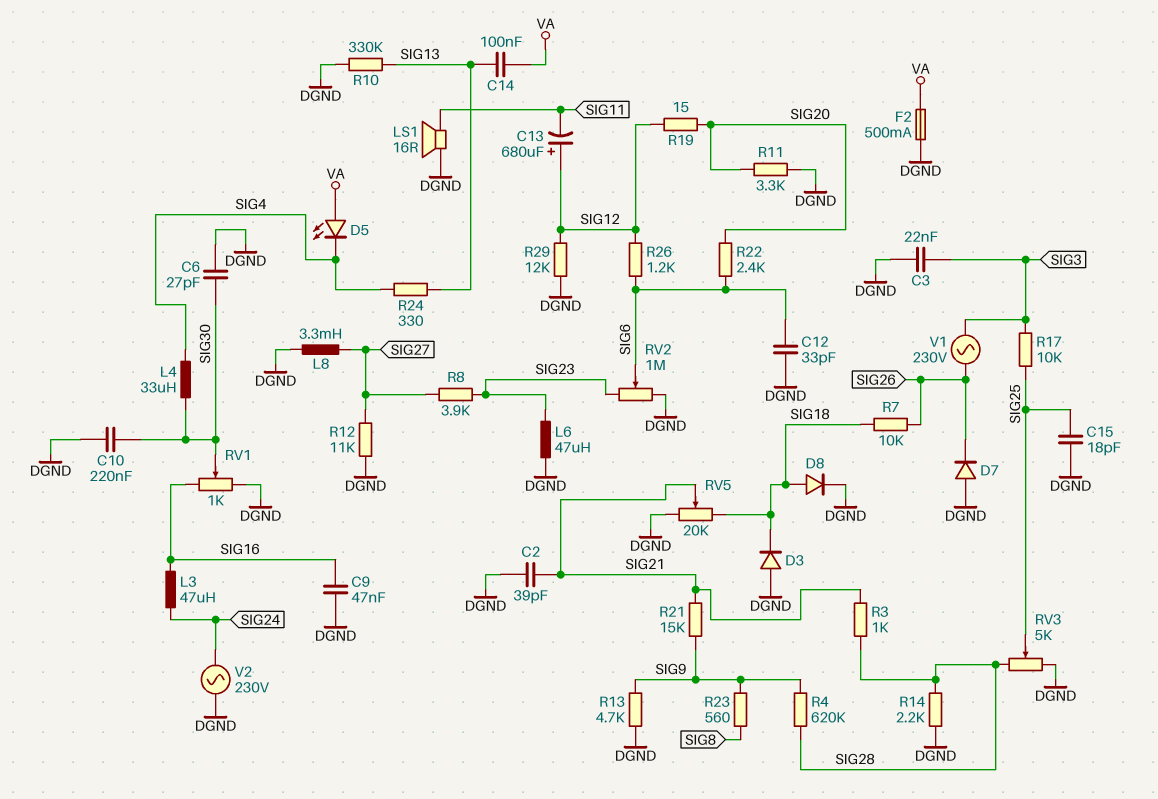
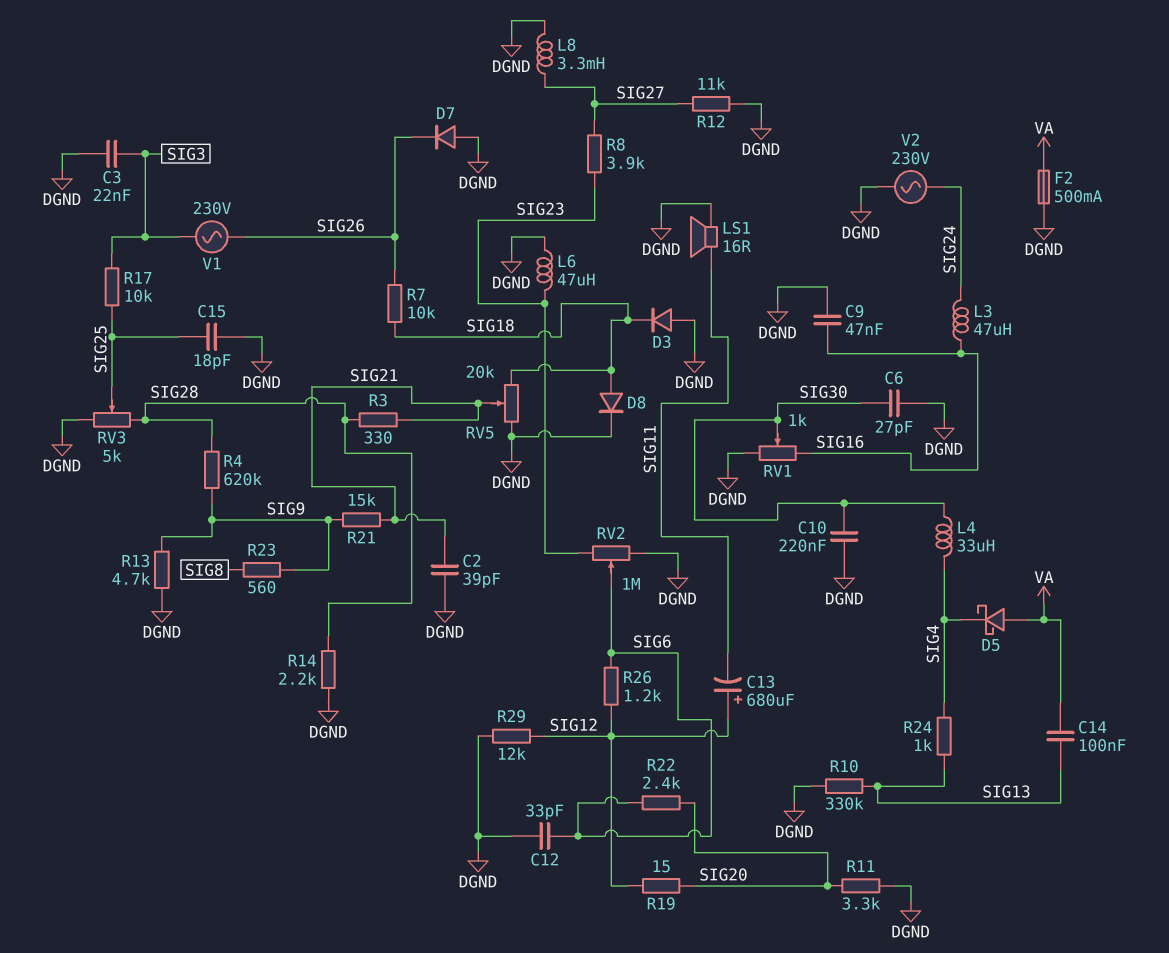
D5: LED (A VA, K SIG4) -> schottky (A VA, K SIG4)
R3: 1k (SIG21, SIG28) -> 330 (SIG21, SIG28)
R24: 330 (SIG4, SIG13) -> 1k (SIG4, SIG13)

